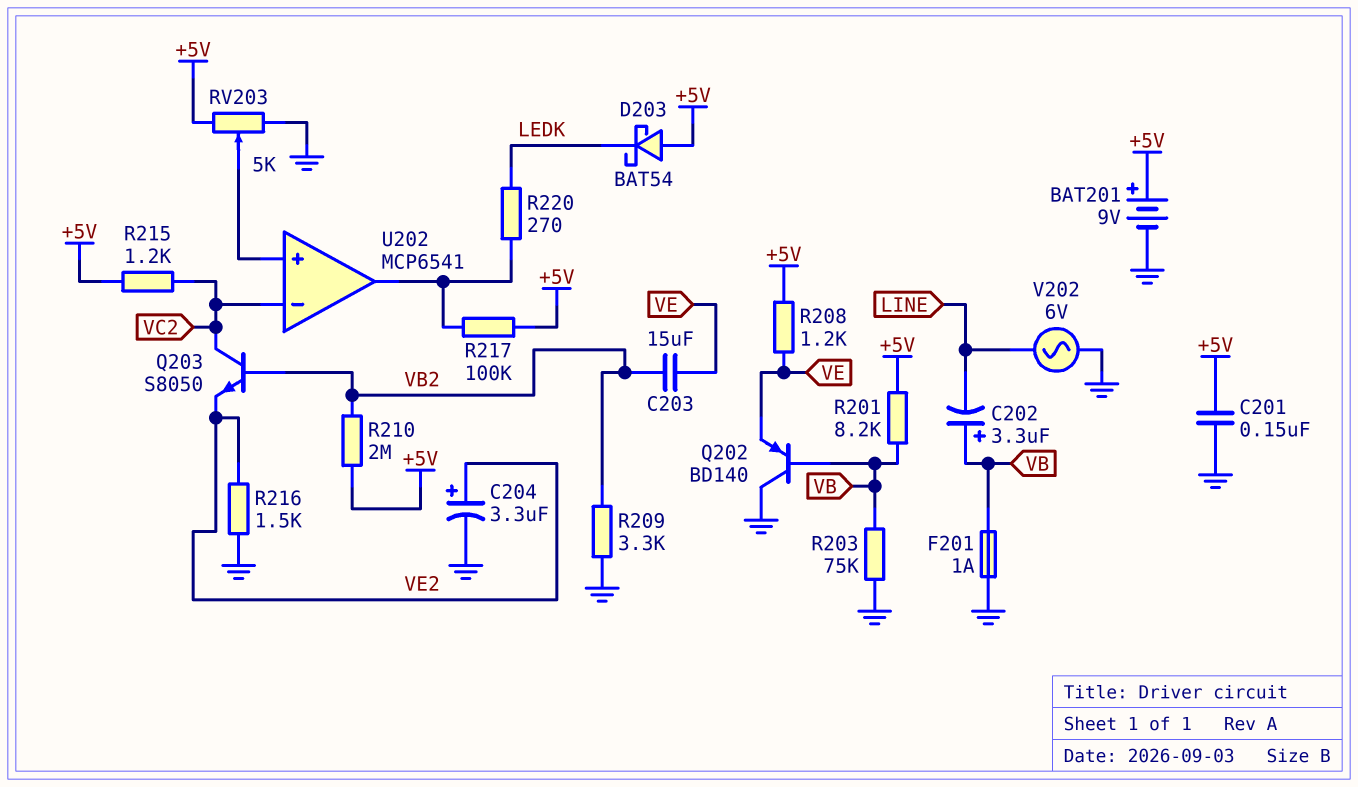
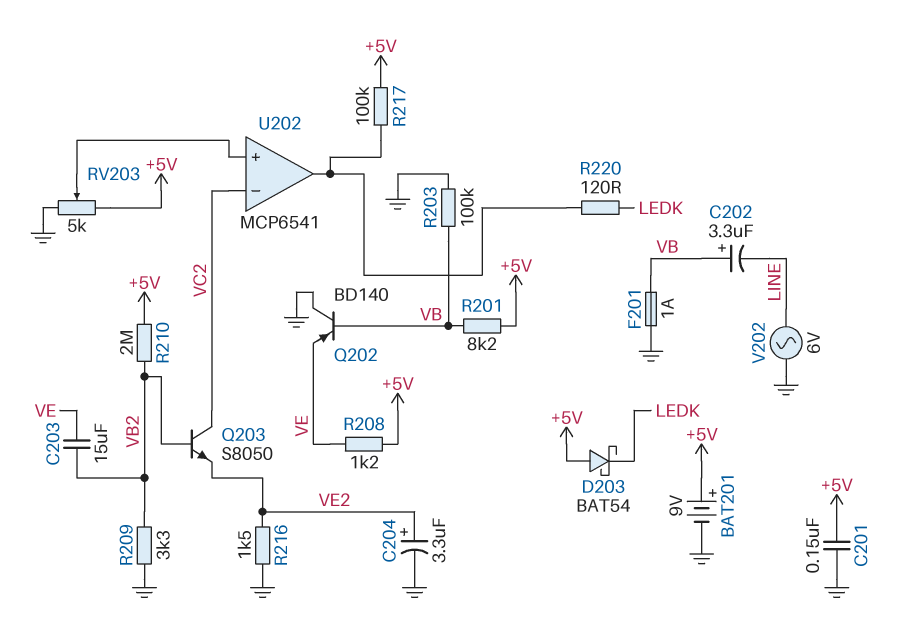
R203: 75k (GND, VB) -> 100k (GND, VB)
R215: 1.2k (+5V, VC2) -> none
R220: 270 (LEDK, U202/out) -> 120 (LEDK, U202/out)

